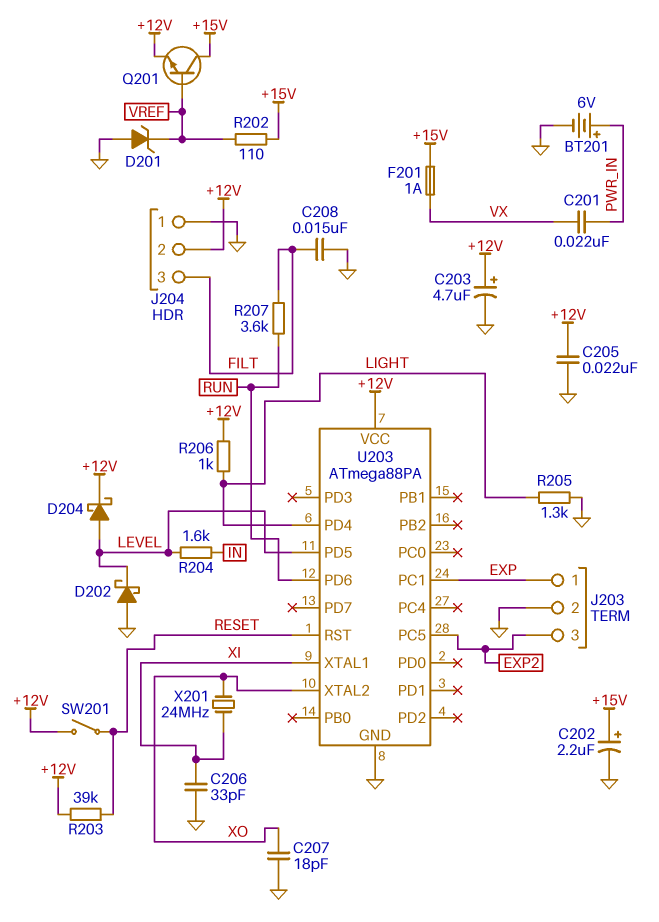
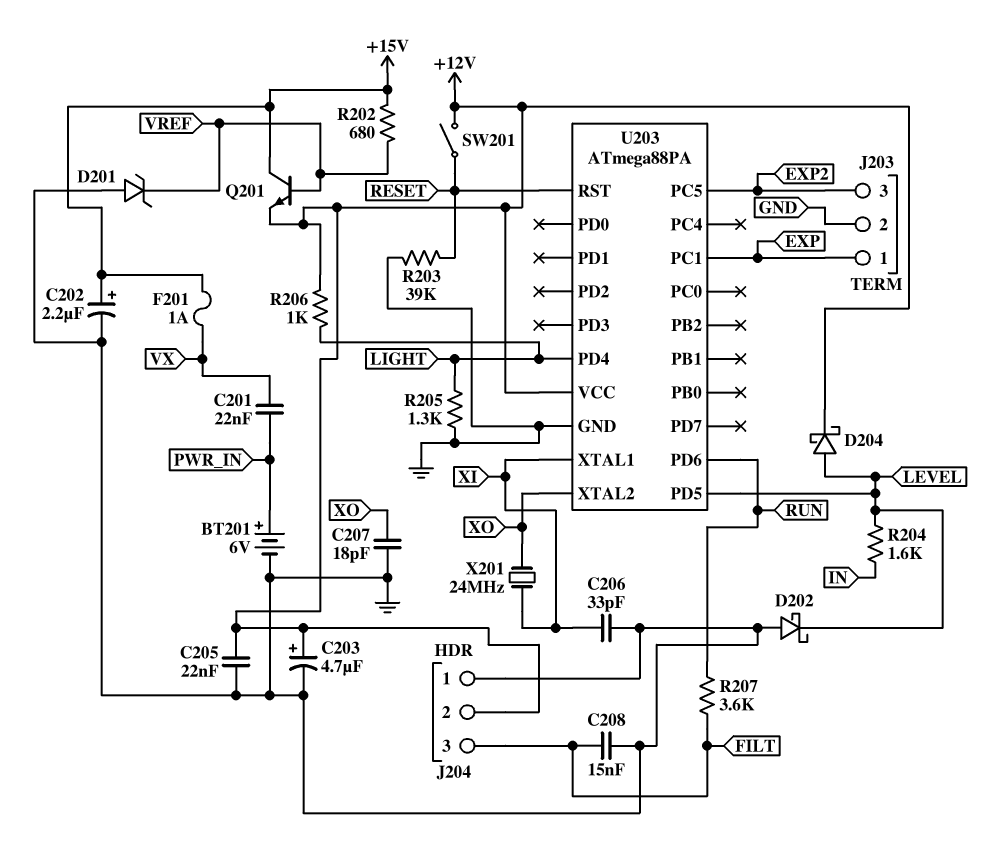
R202: 110 (+15V, VREF) -> 680 (+15V, VREF)
R203: 39k (+12V, RESET) -> 39k (GND, RESET)

